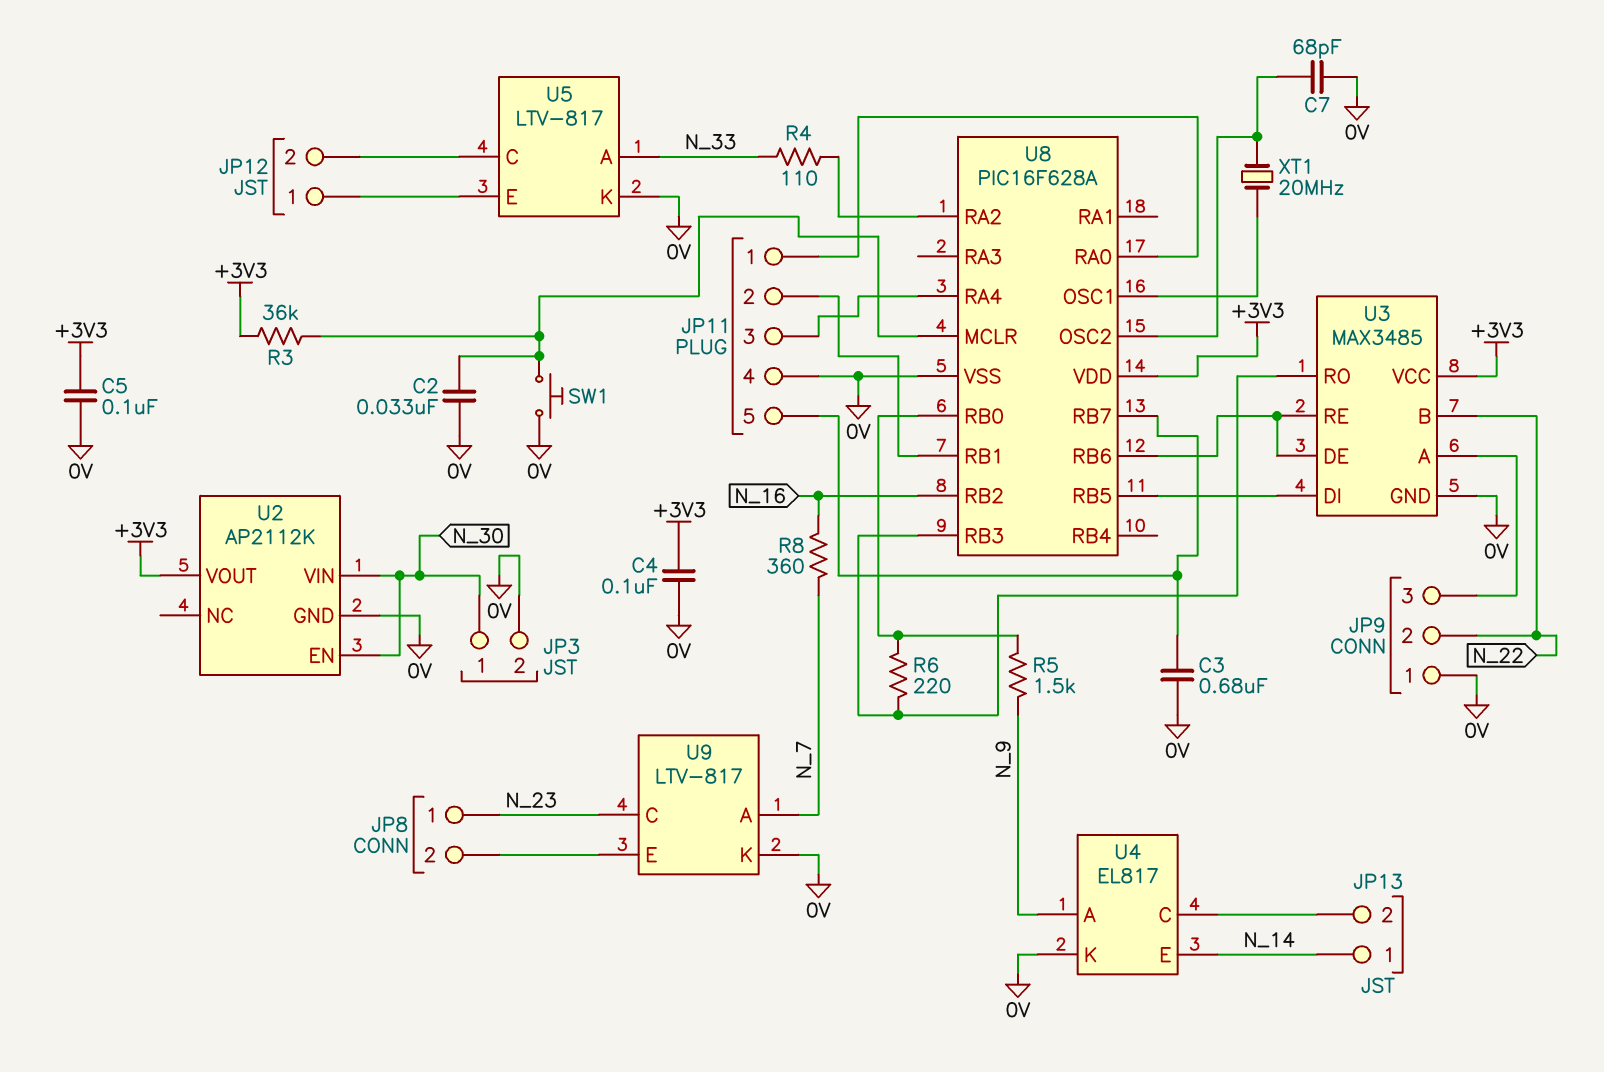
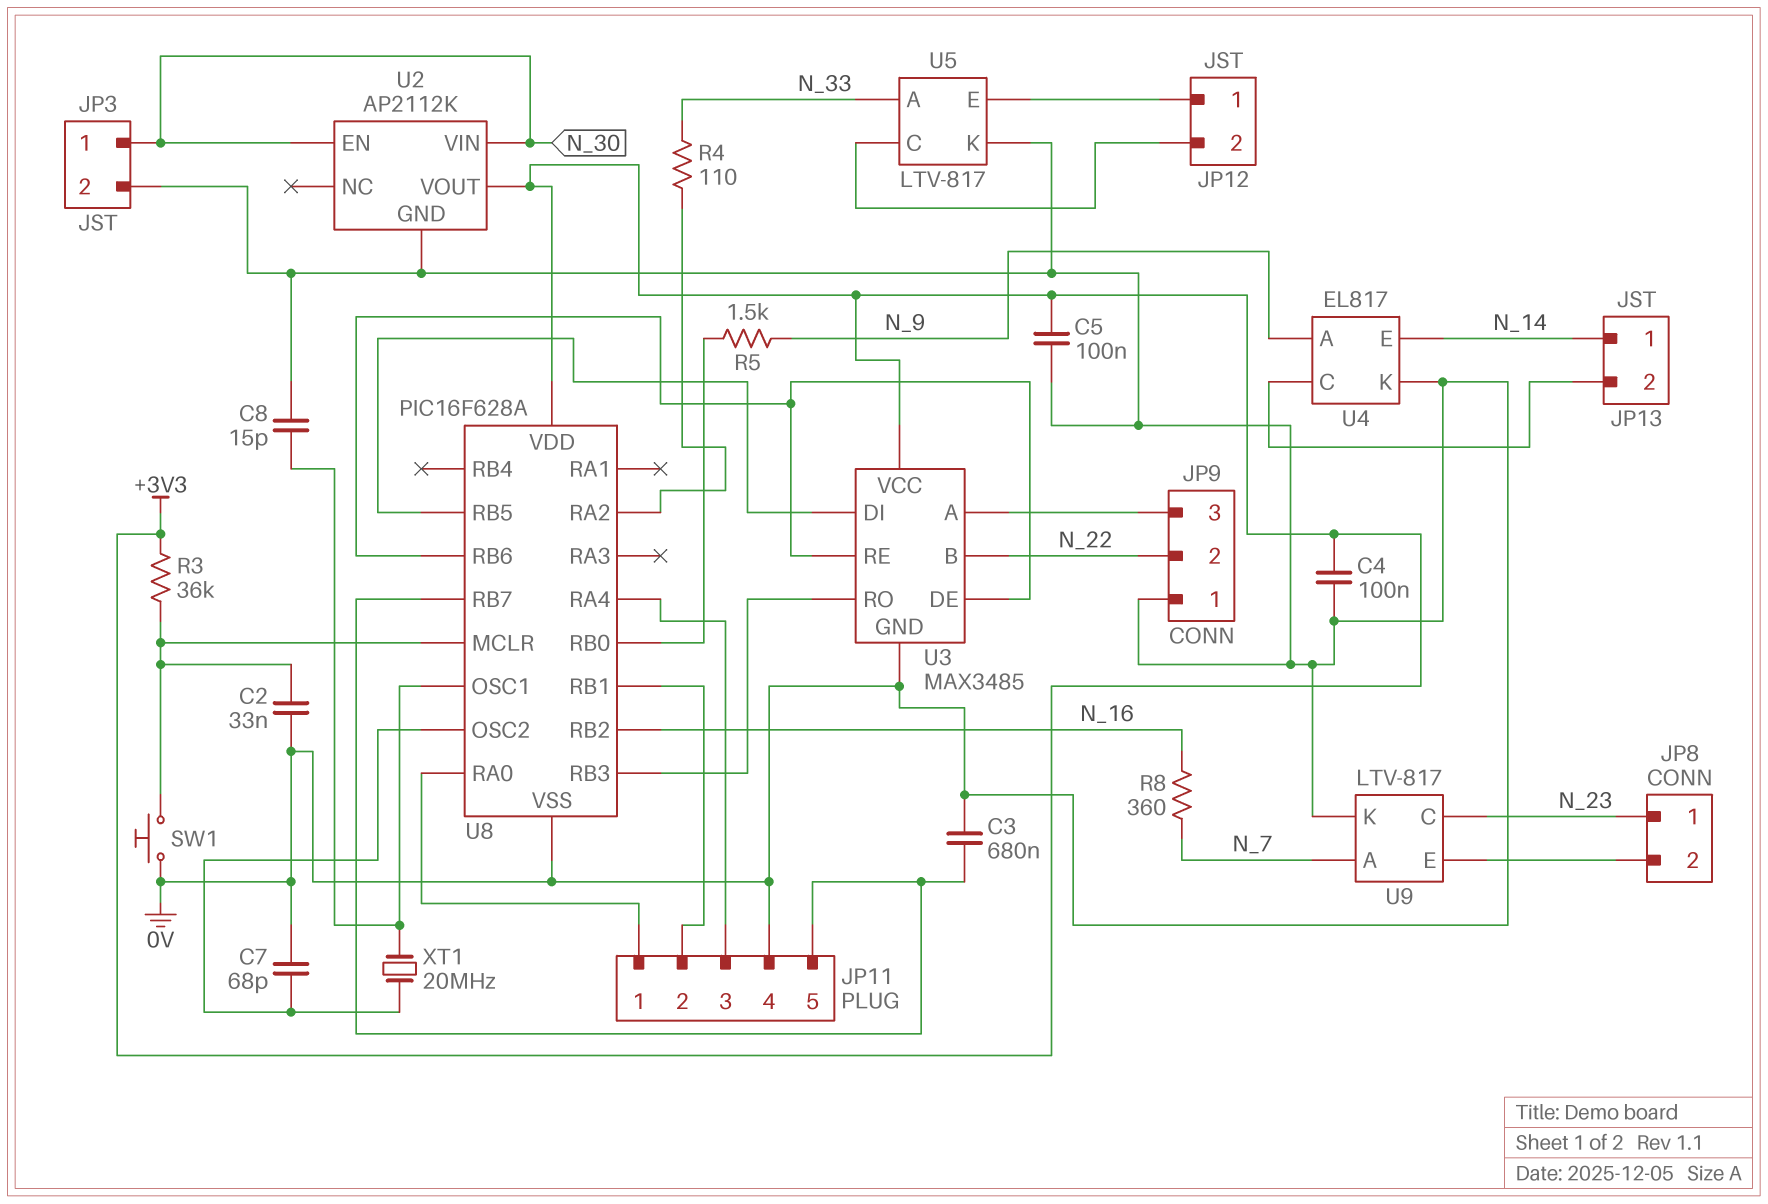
C8: none -> 15pF (0V, U8/OSC1)
R6: 220 (U3/RO, U8/RB0) -> none

